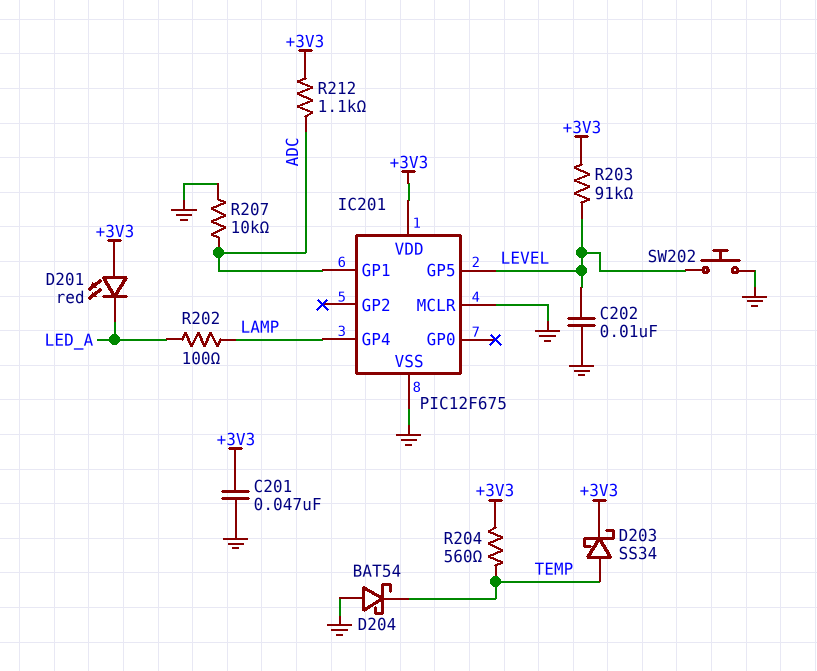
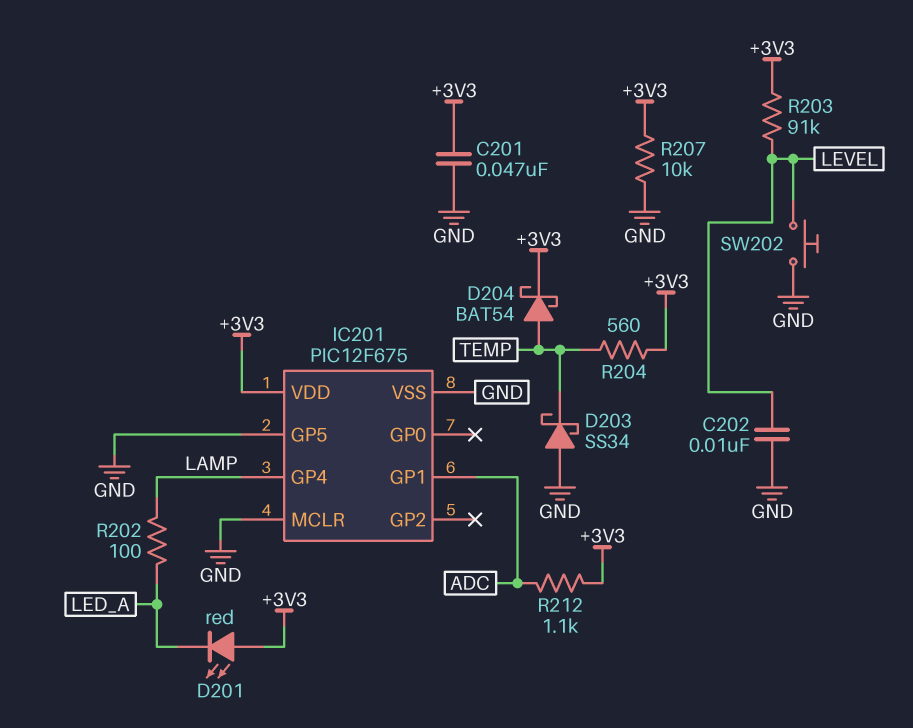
D203: schottky SS34 (A TEMP, K +3V3) -> schottky SS34 (A GND, K TEMP)
D204: schottky BAT54 (A GND, K TEMP) -> schottky BAT54 (A TEMP, K +3V3)
IC201 pin GP5: LEVEL -> GND
R207: 10k (ADC, GND) -> 10k (+3V3, GND)

